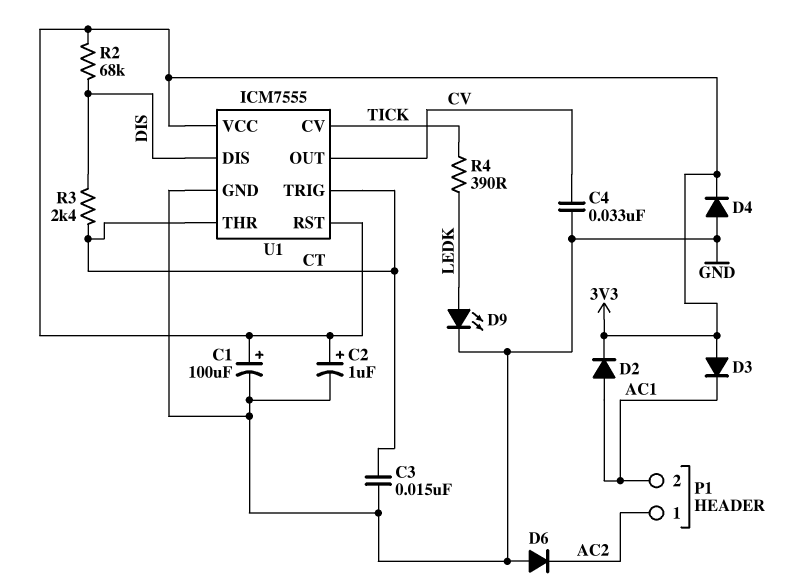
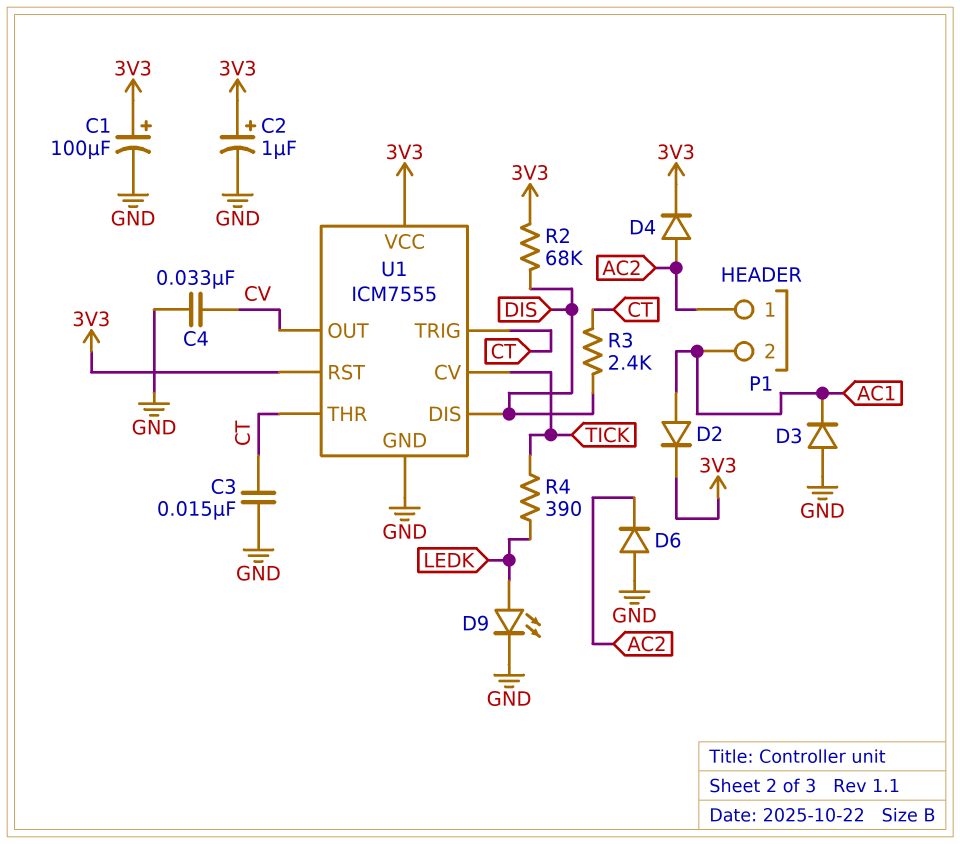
D3: diode (A 3V3, K AC1) -> diode (A GND, K AC1)
D4: diode (A GND, K 3V3) -> diode (A AC2, K 3V3)

